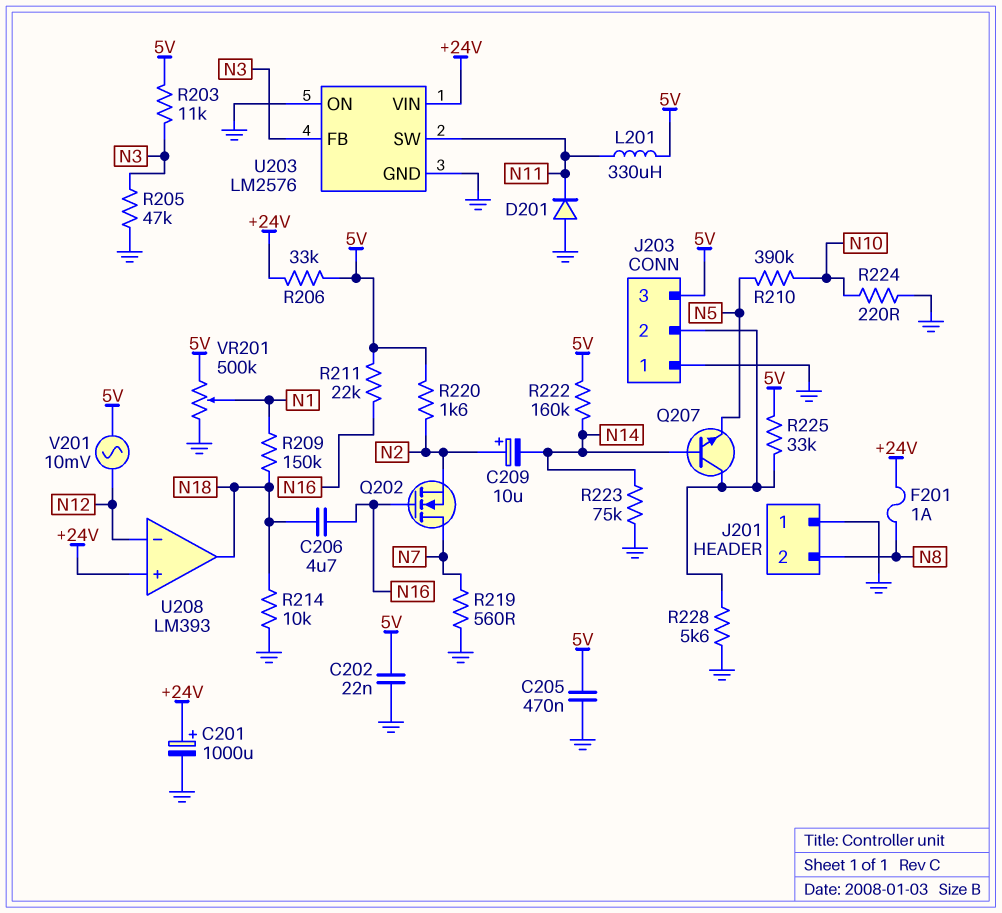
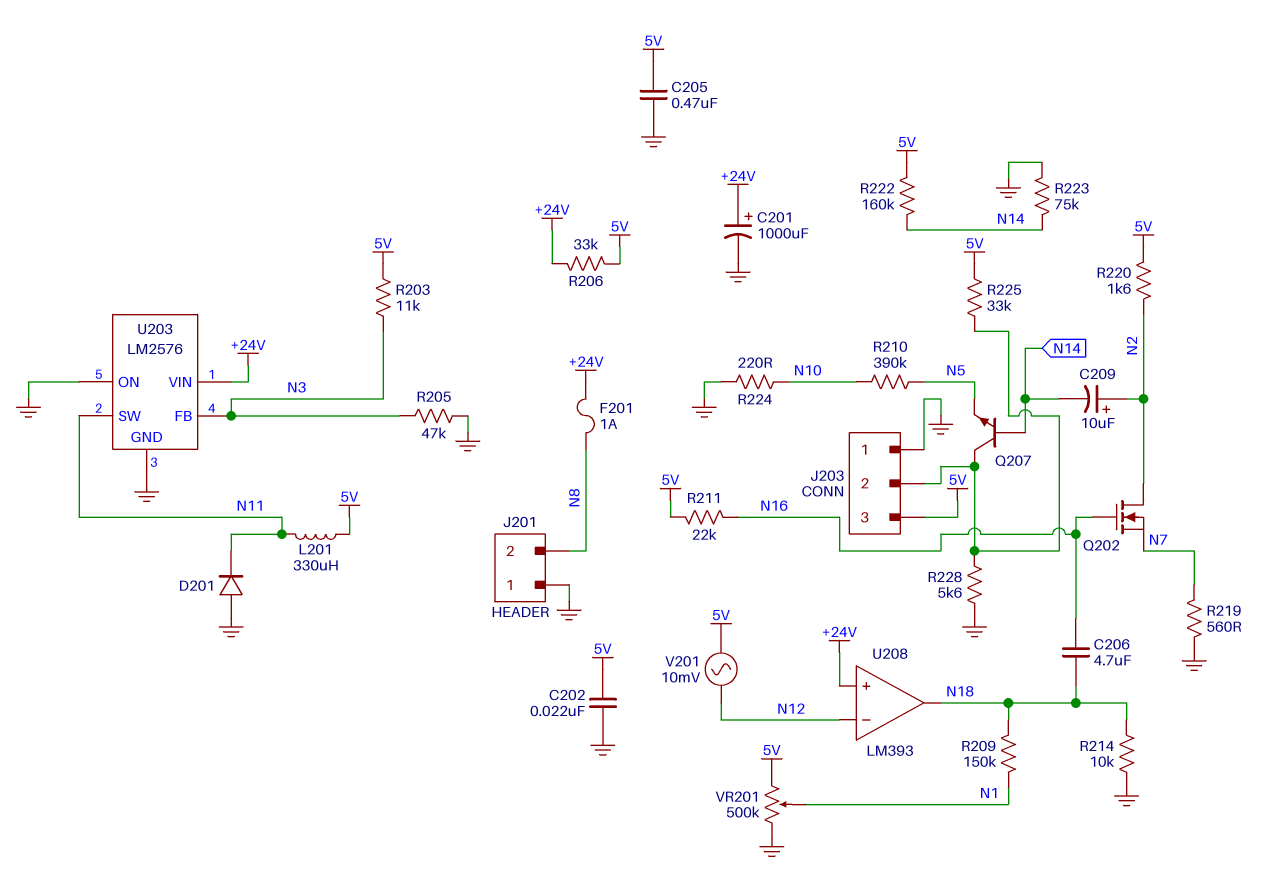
Q202: NMOS (G N16, D N7, S N2) -> NMOS (G N16, D N2, S N7)

